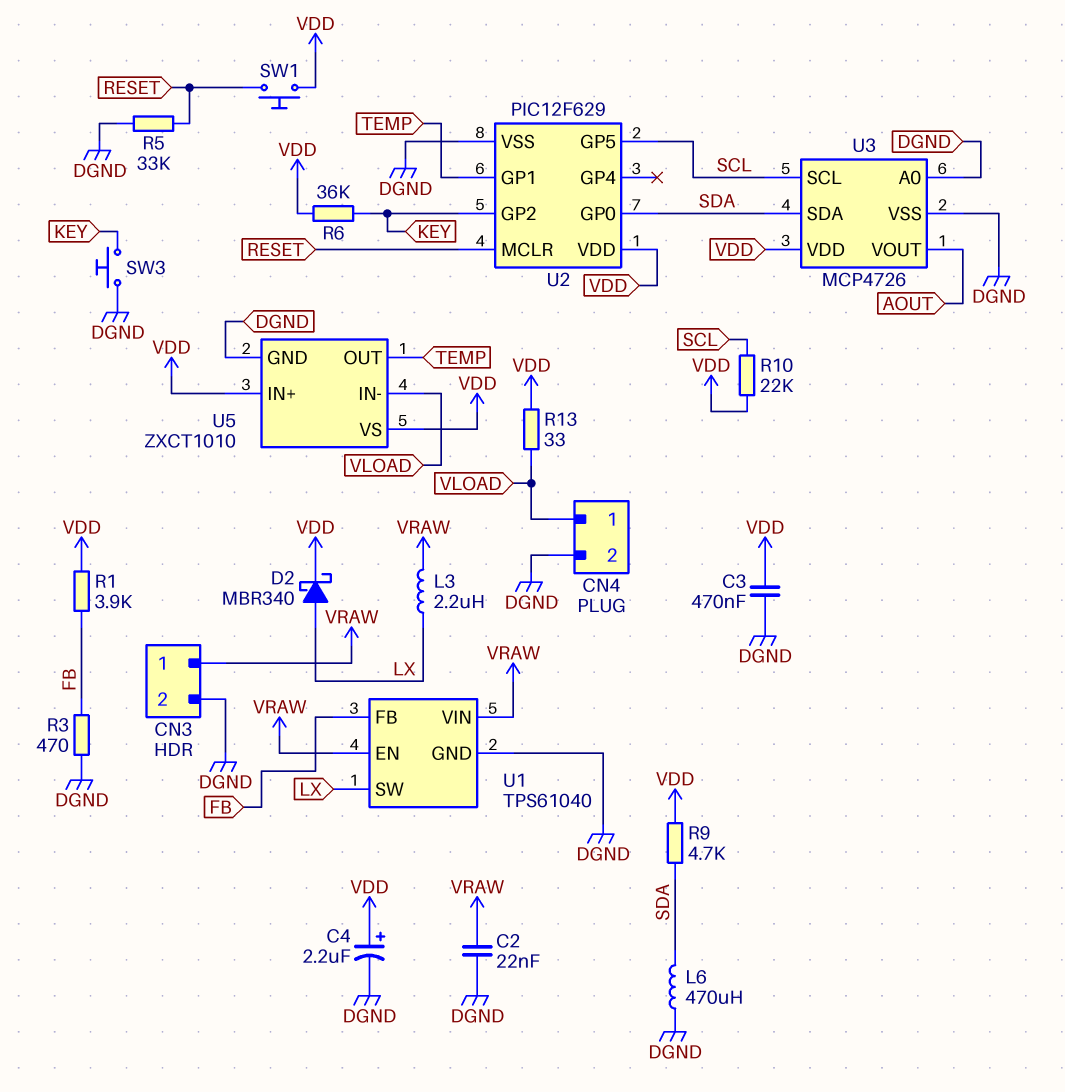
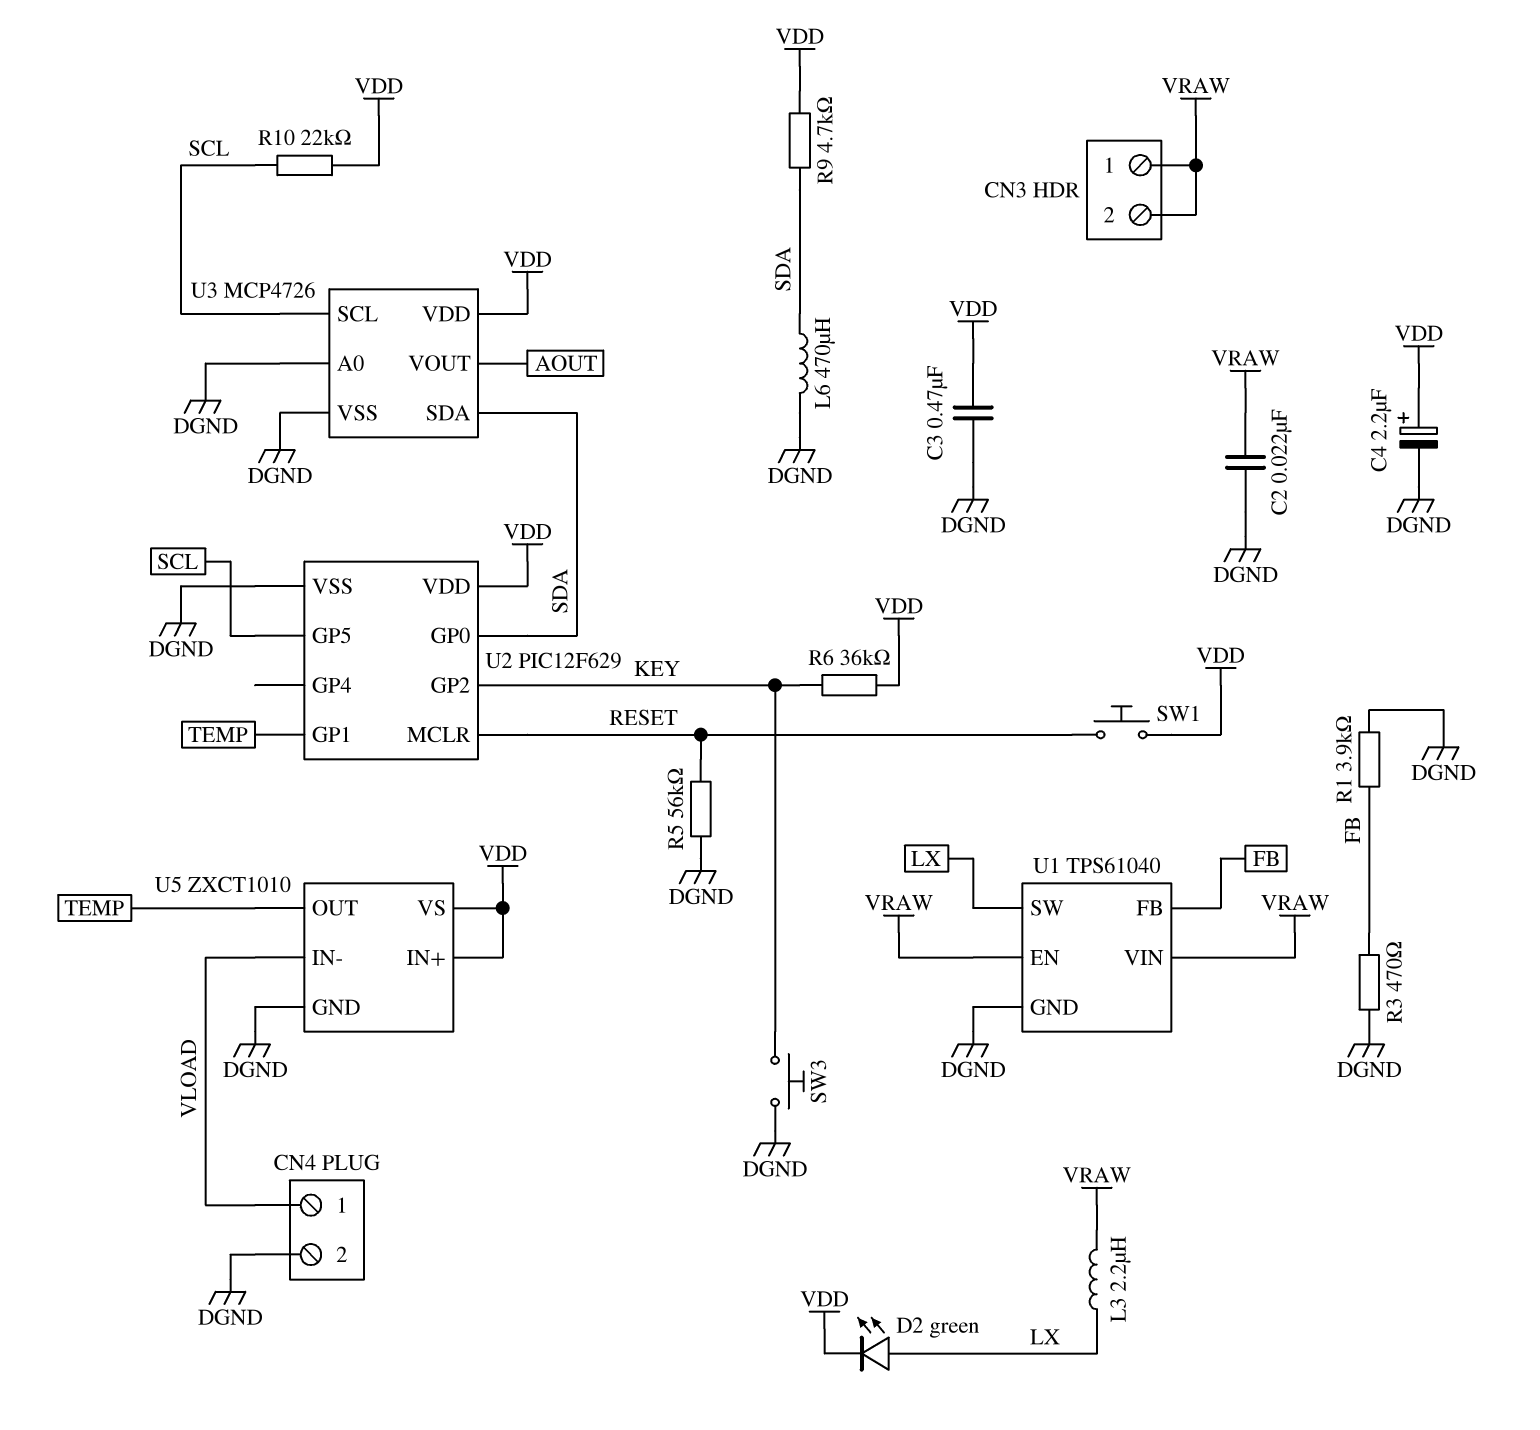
CN3 pin 2: DGND -> VRAW
D2: schottky MBR340 (A LX, K VDD) -> LED green (A LX, K VDD)
R1: 3.9k (FB, VDD) -> 3.9k (DGND, FB)
R5: 33k (DGND, RESET) -> 56k (DGND, RESET)
R13: 33 (VDD, VLOAD) -> none

